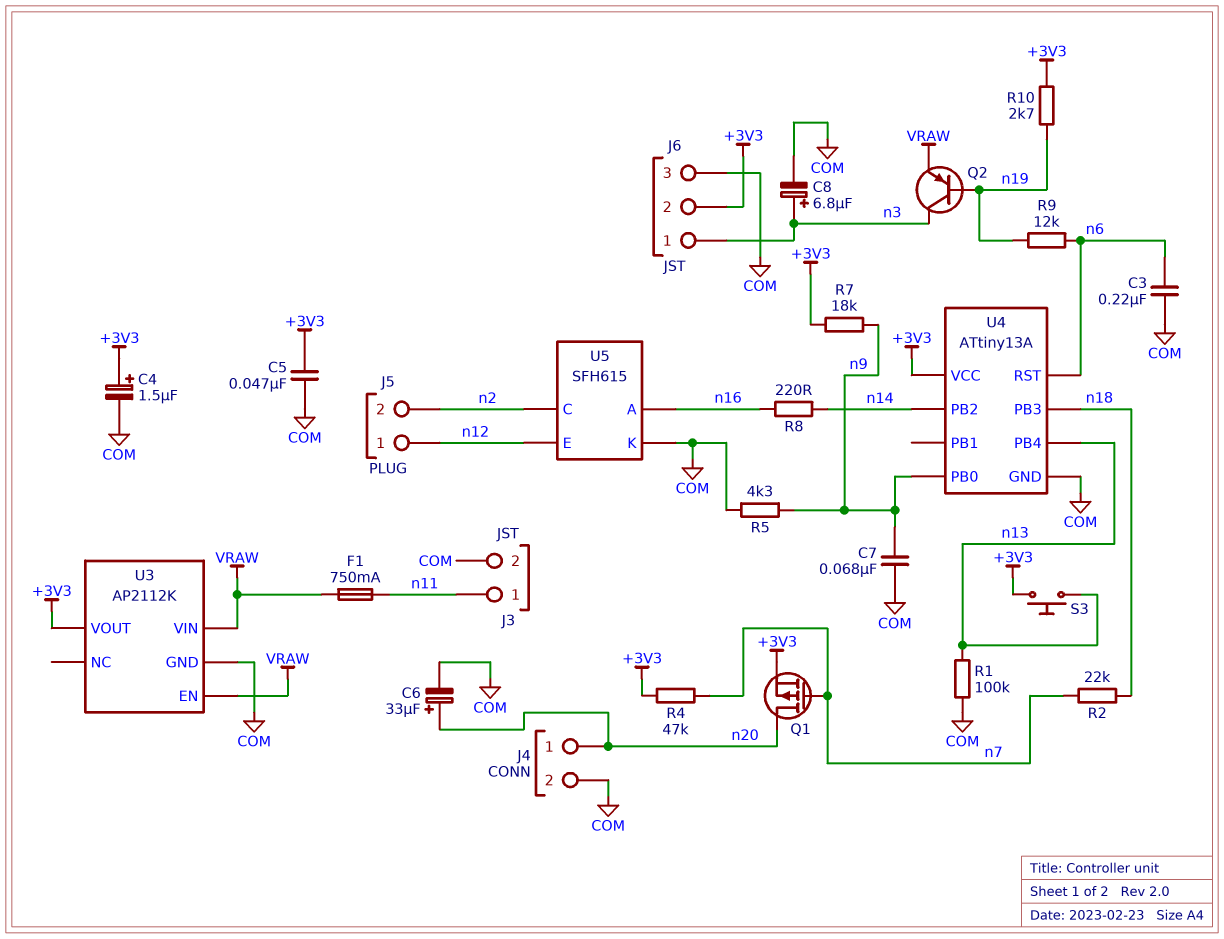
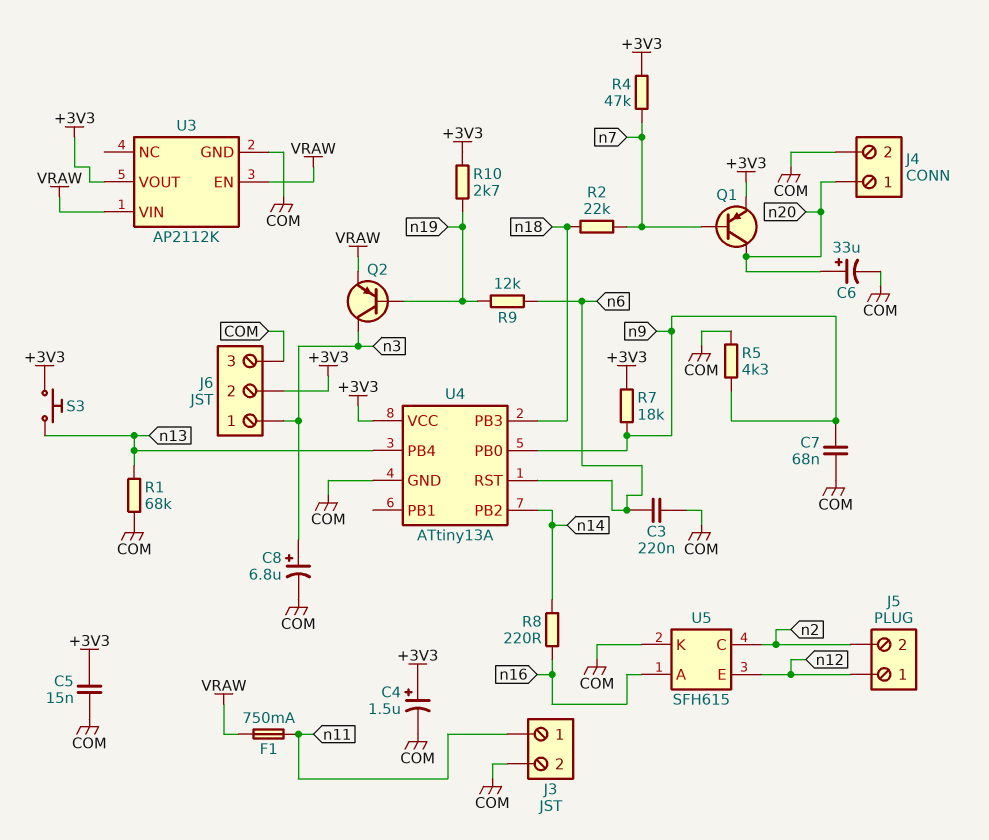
C5: 47nF (+3V3, COM) -> 15nF (+3V3, COM)
Q1: PMOS (G n7, D n20, S +3V3) -> PNP (B n7, C n20, E +3V3)
R1: 100k (COM, n13) -> 68k (COM, n13)

